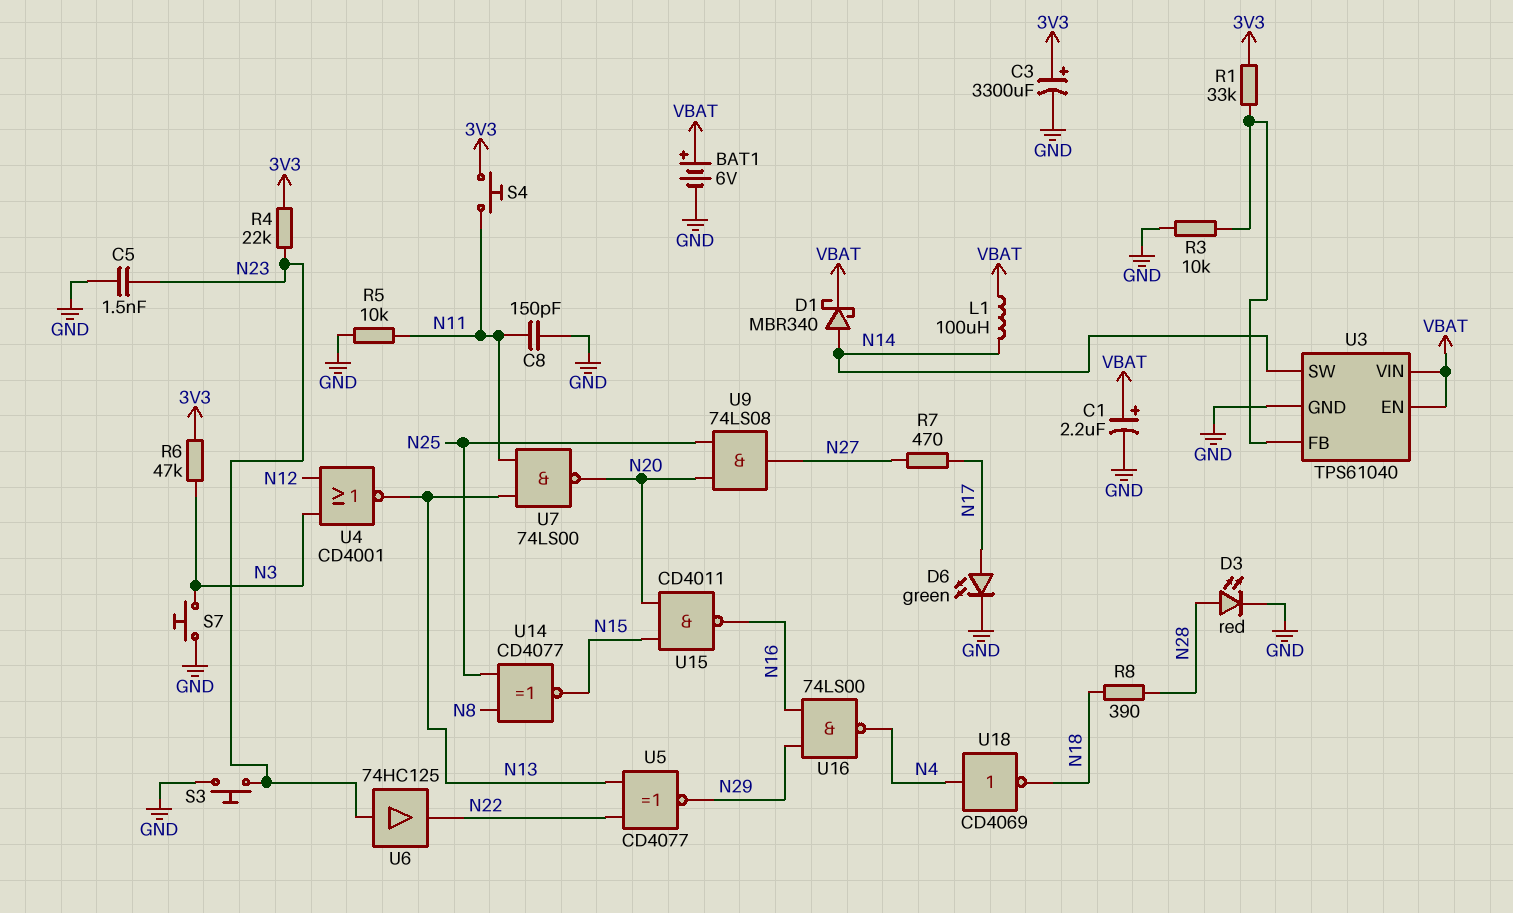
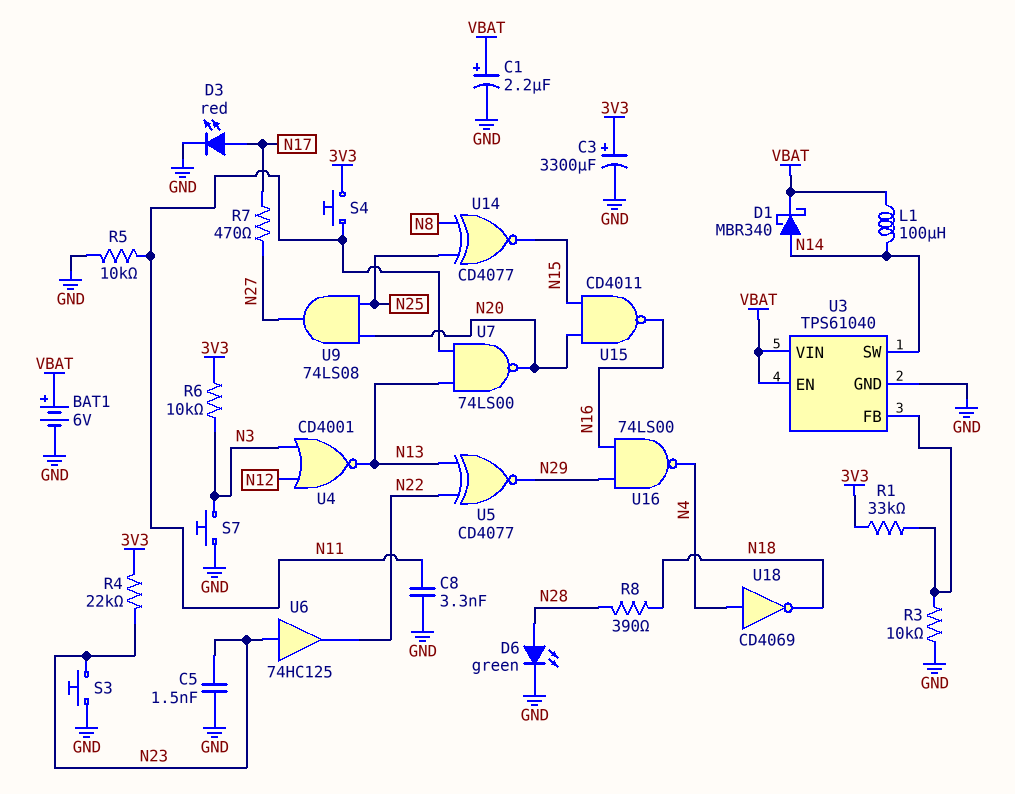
C8: 150pF (GND, N11) -> 3.3nF (GND, N11)
D3: LED red (A N28, K GND) -> LED red (A N17, K GND)
D6: LED green (A N17, K GND) -> LED green (A N28, K GND)
R6: 47k (3V3, N3) -> 10k (3V3, N3)

